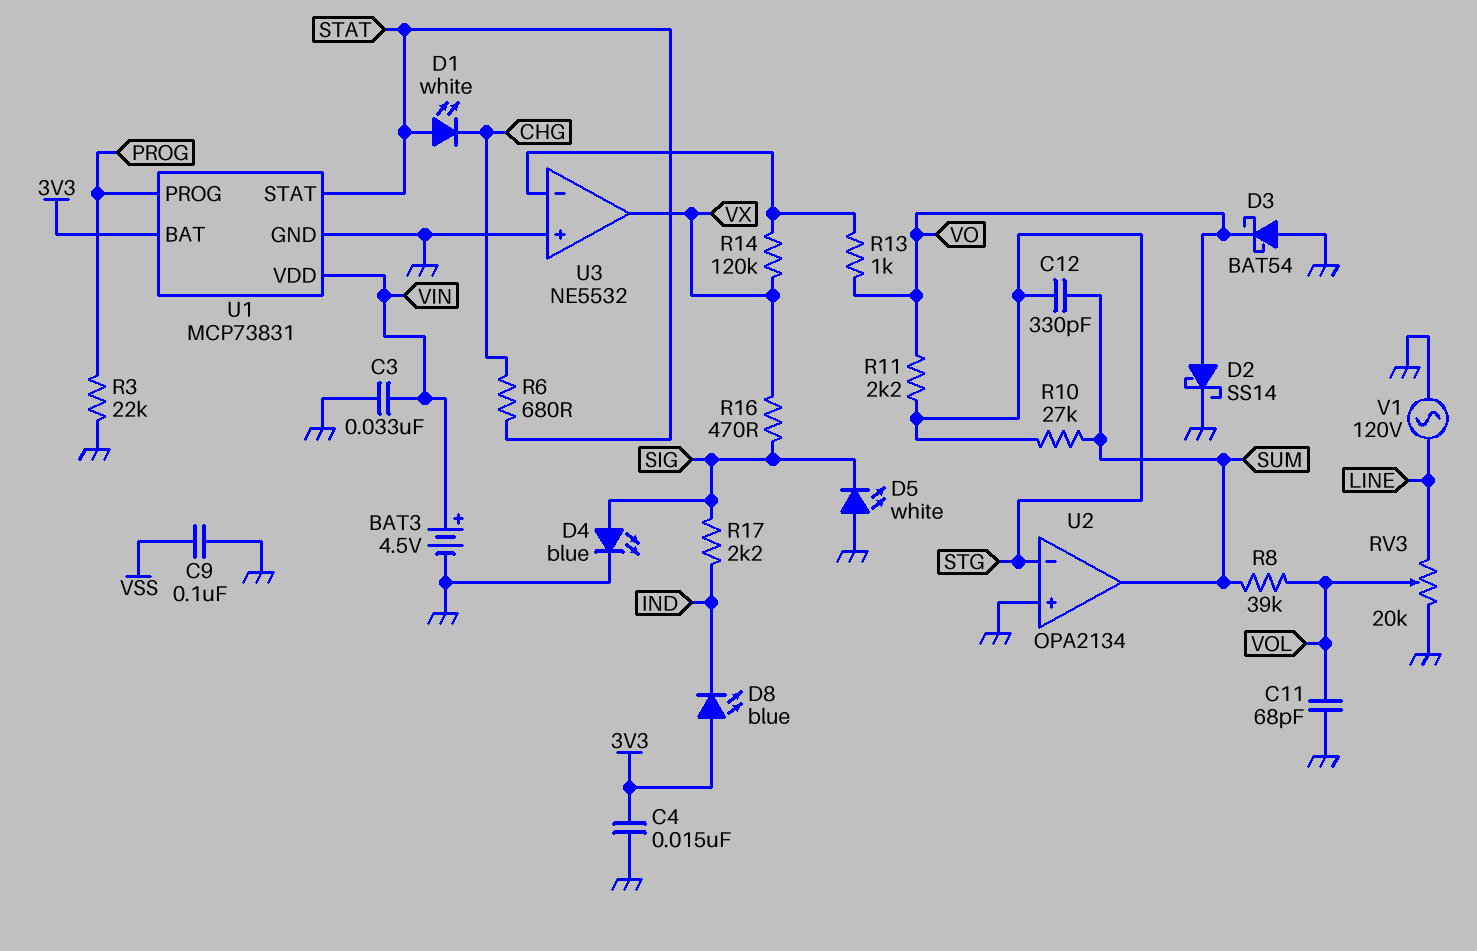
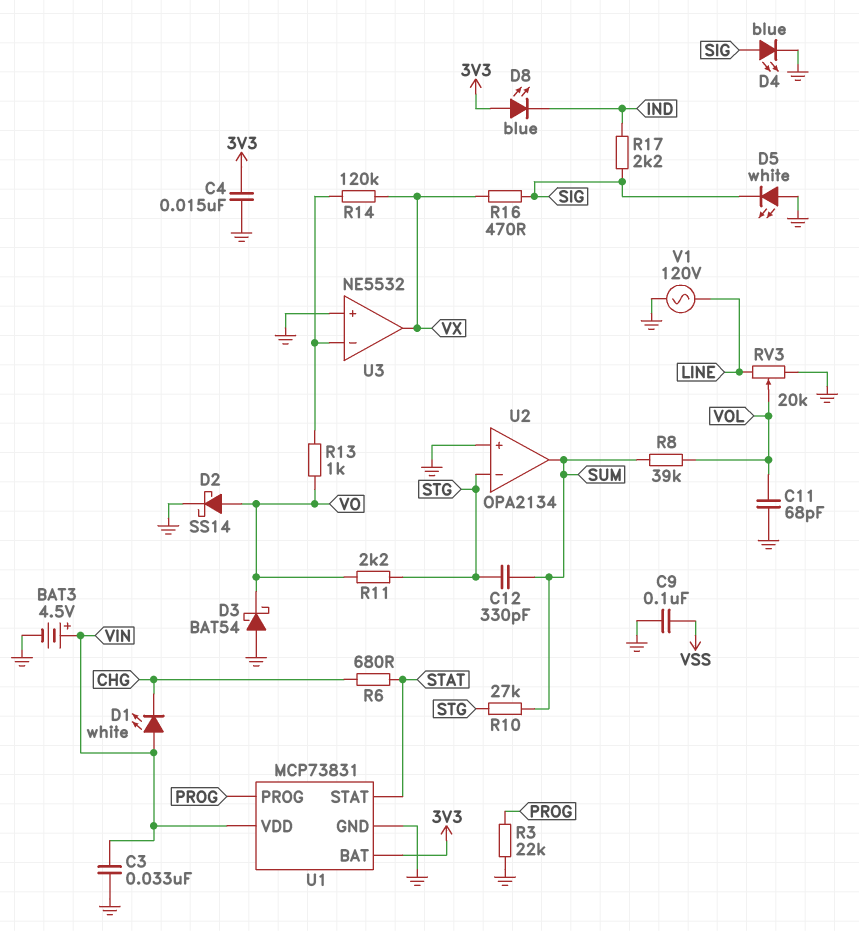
D1: LED white (A STAT, K CHG) -> LED white (A VIN, K CHG)

